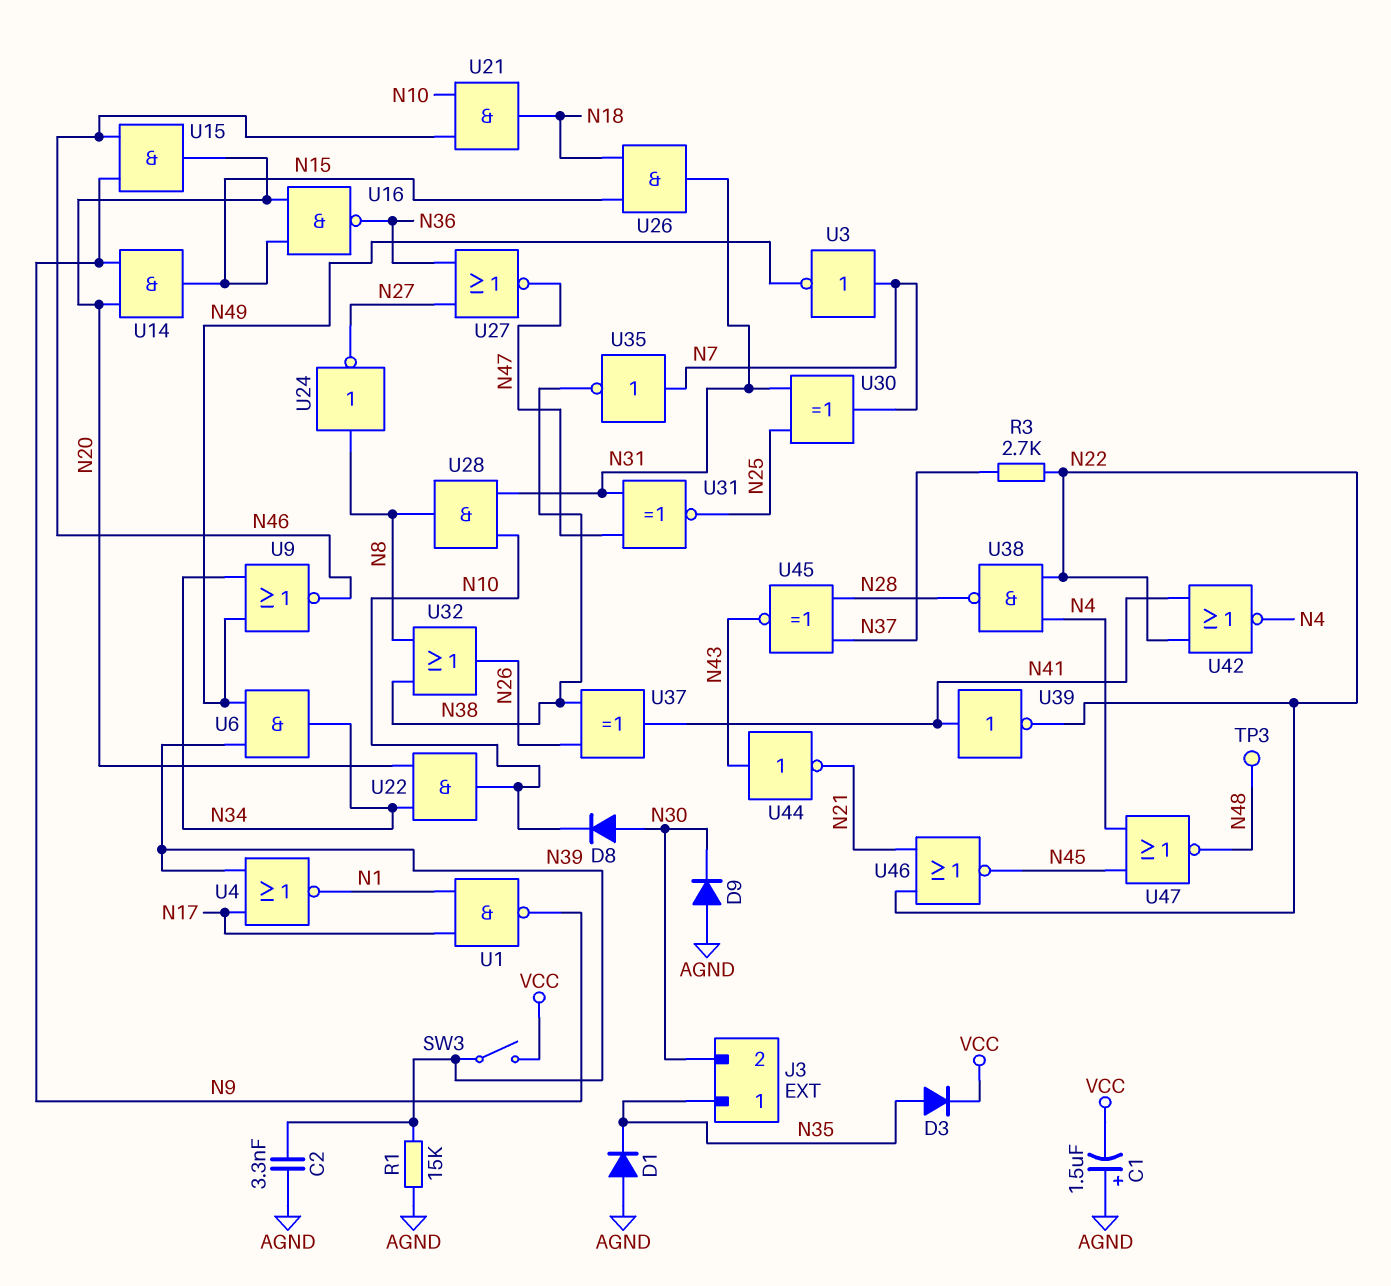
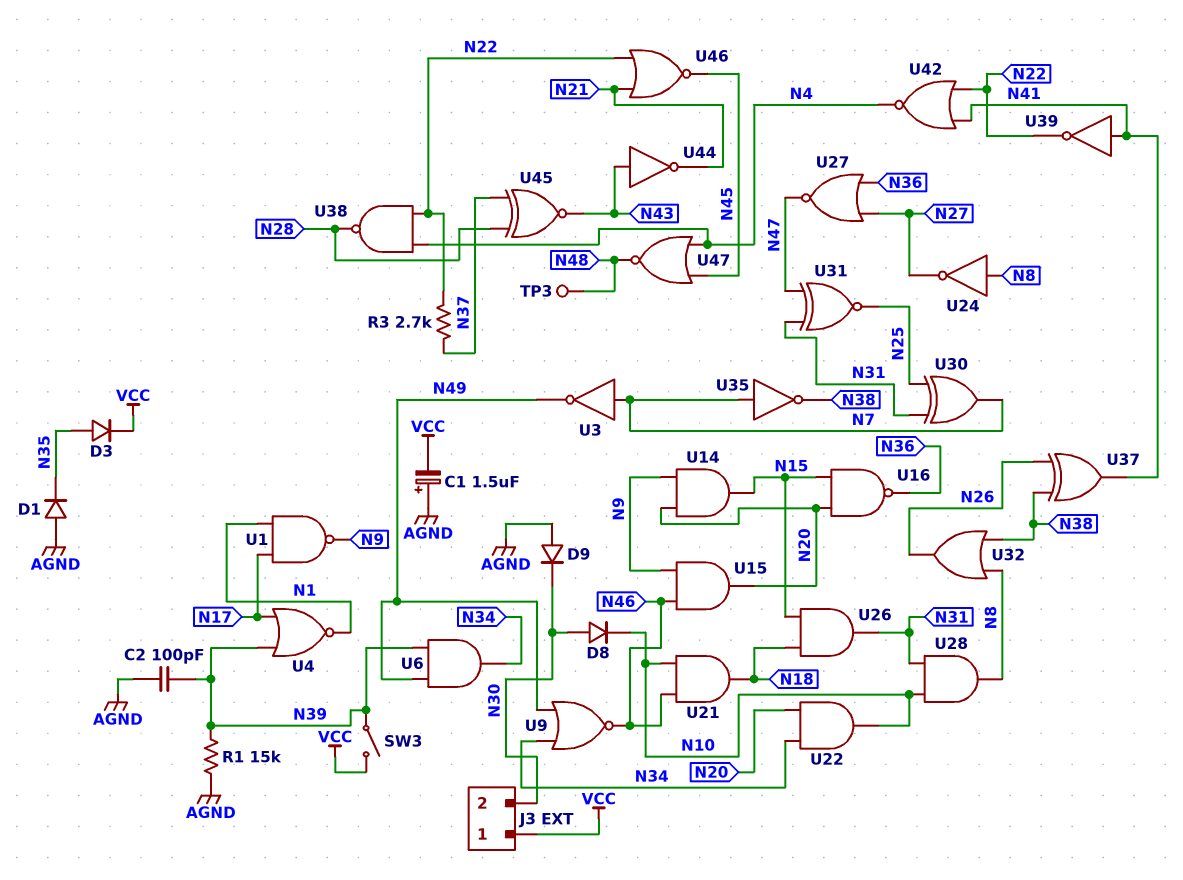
C2: 3.3nF (AGND, N39) -> 100pF (AGND, N39)
J3 pin 1: N35 -> VCC

